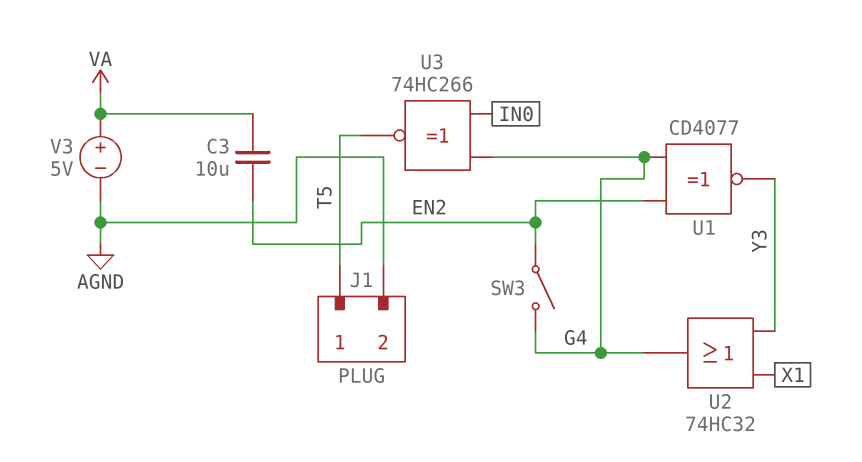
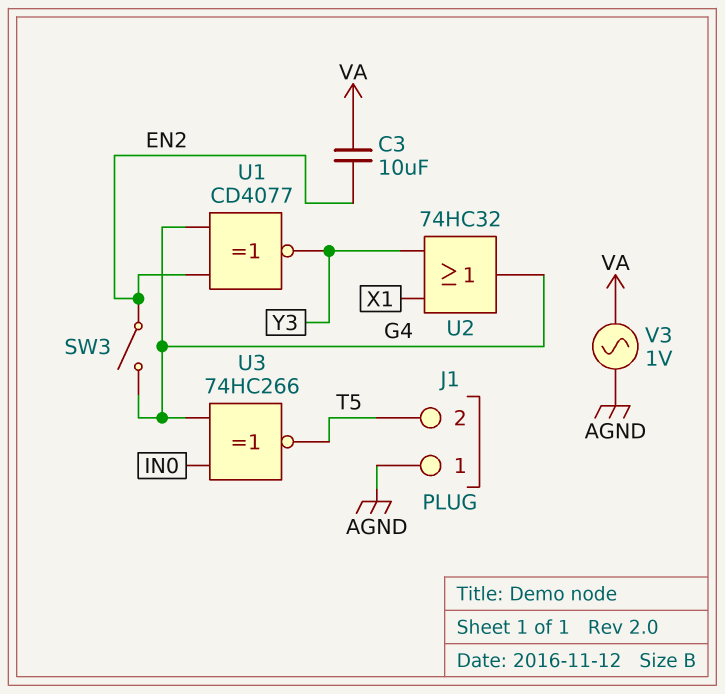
J1 pin 1: T5 -> AGND
J1 pin 2: AGND -> T5
V3: 5V (plus VA, minus AGND) -> AC 1V (AGND, VA)

